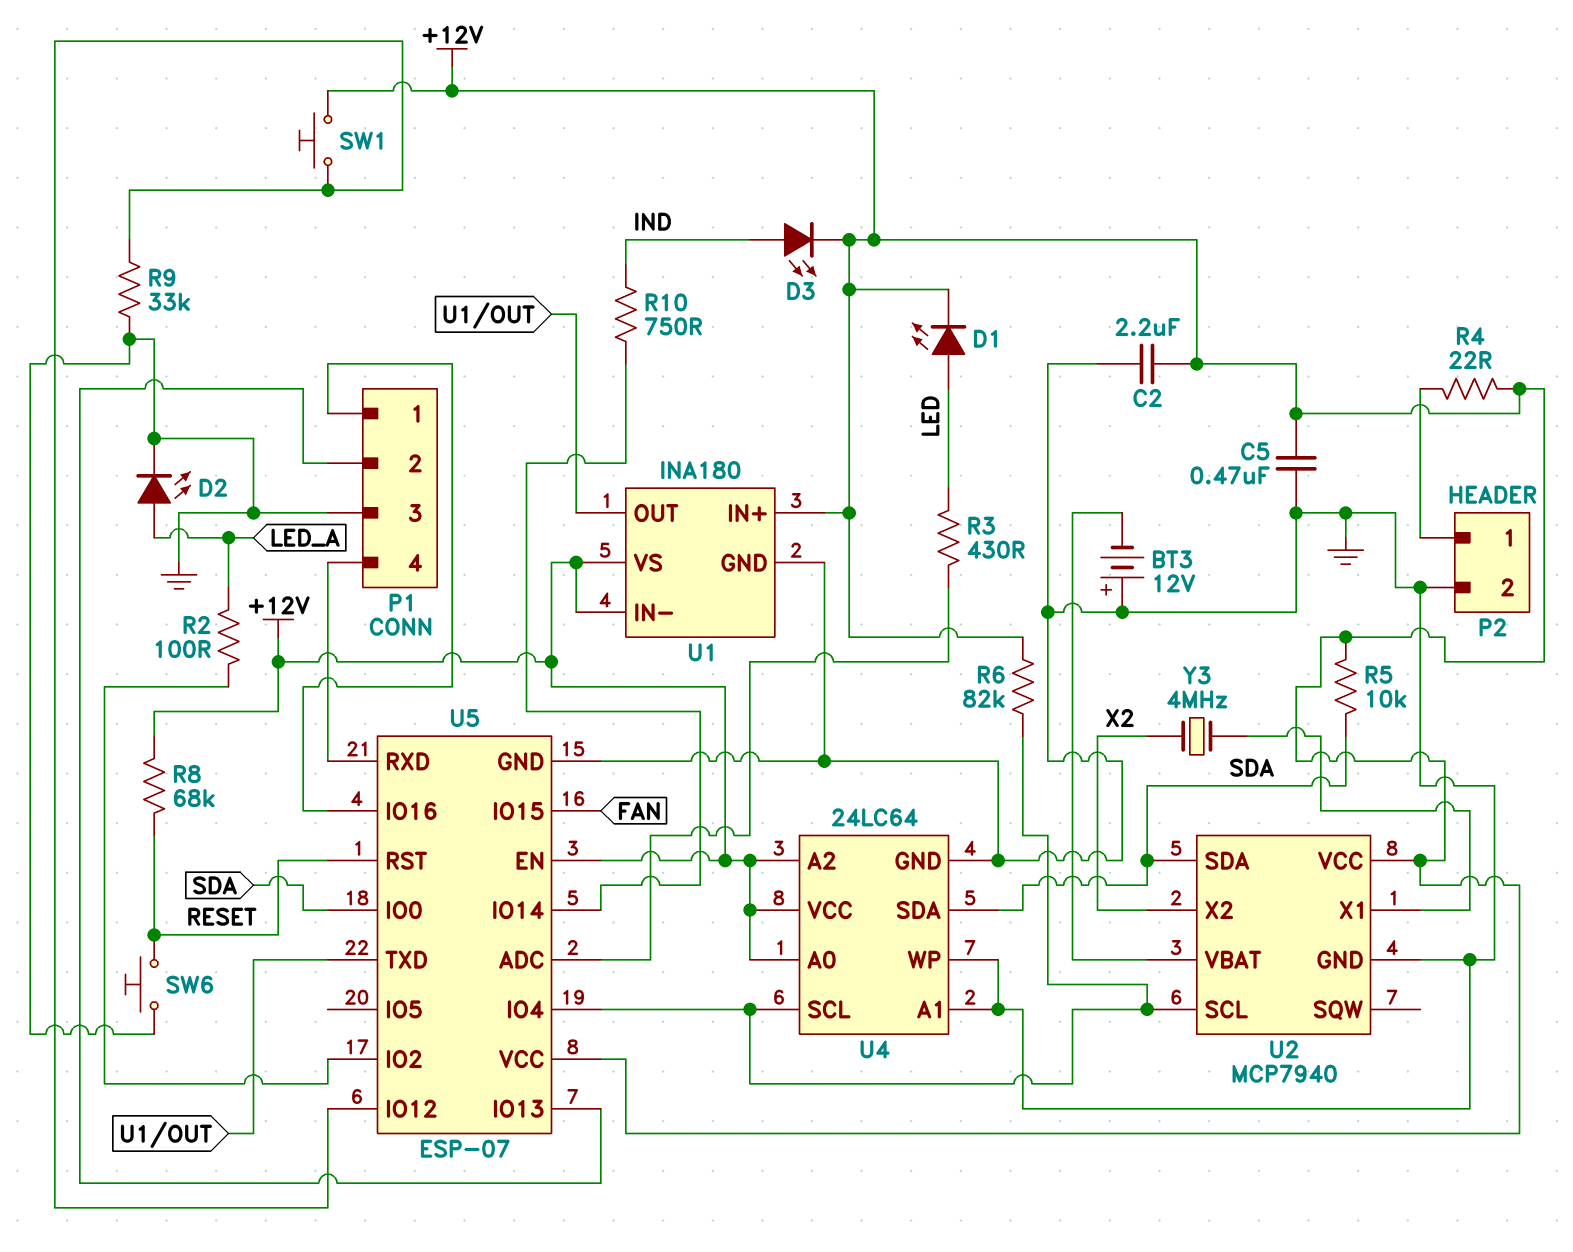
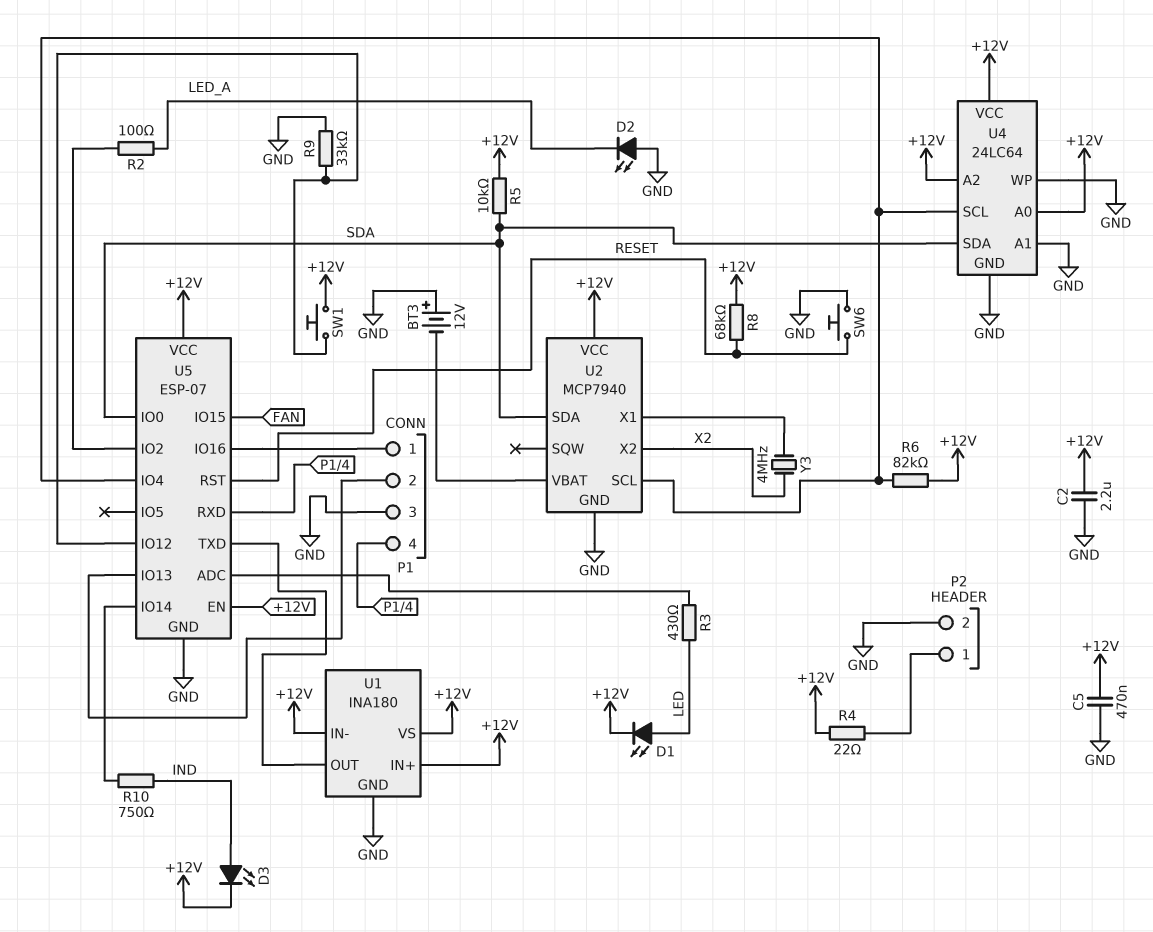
D2: LED (A LED_A, K GND) -> LED (A GND, K LED_A)

